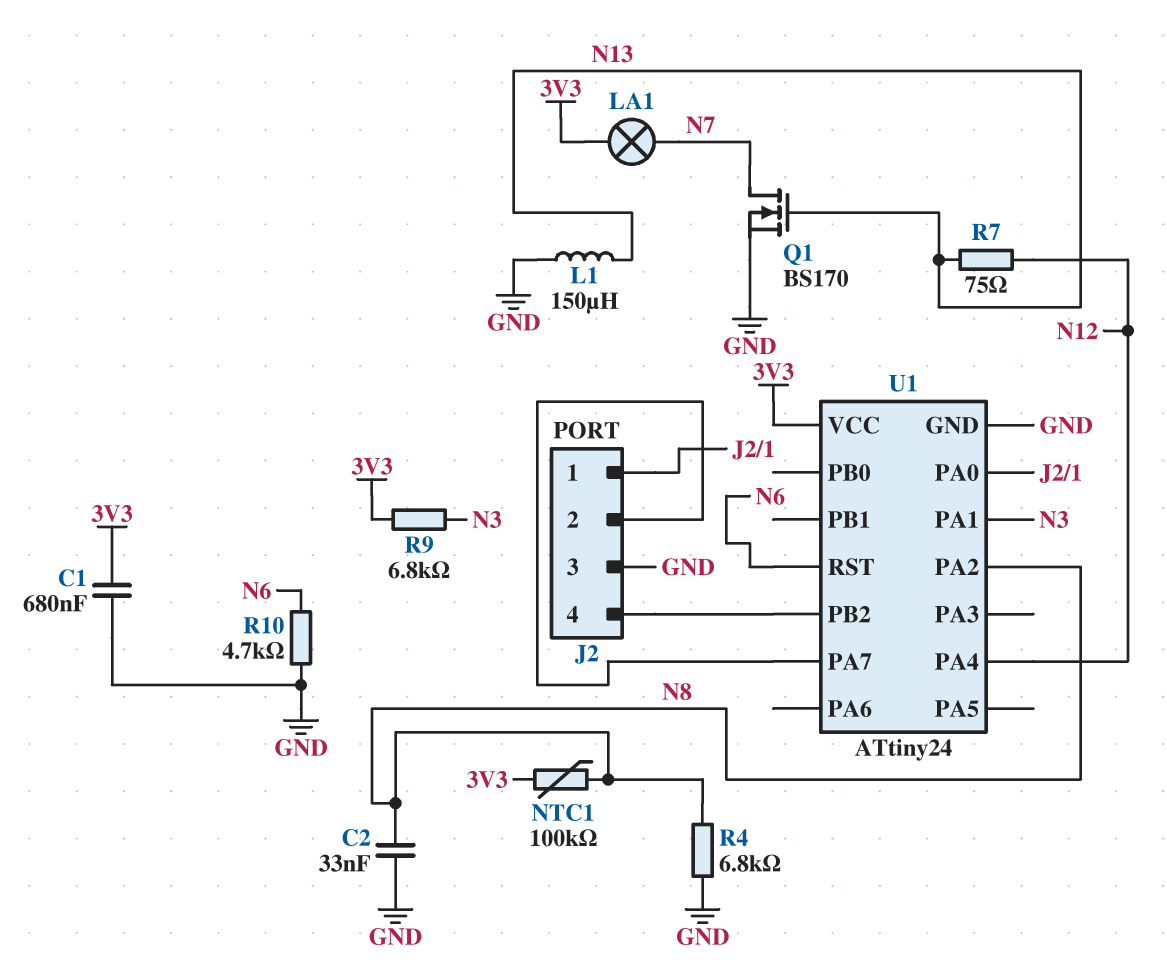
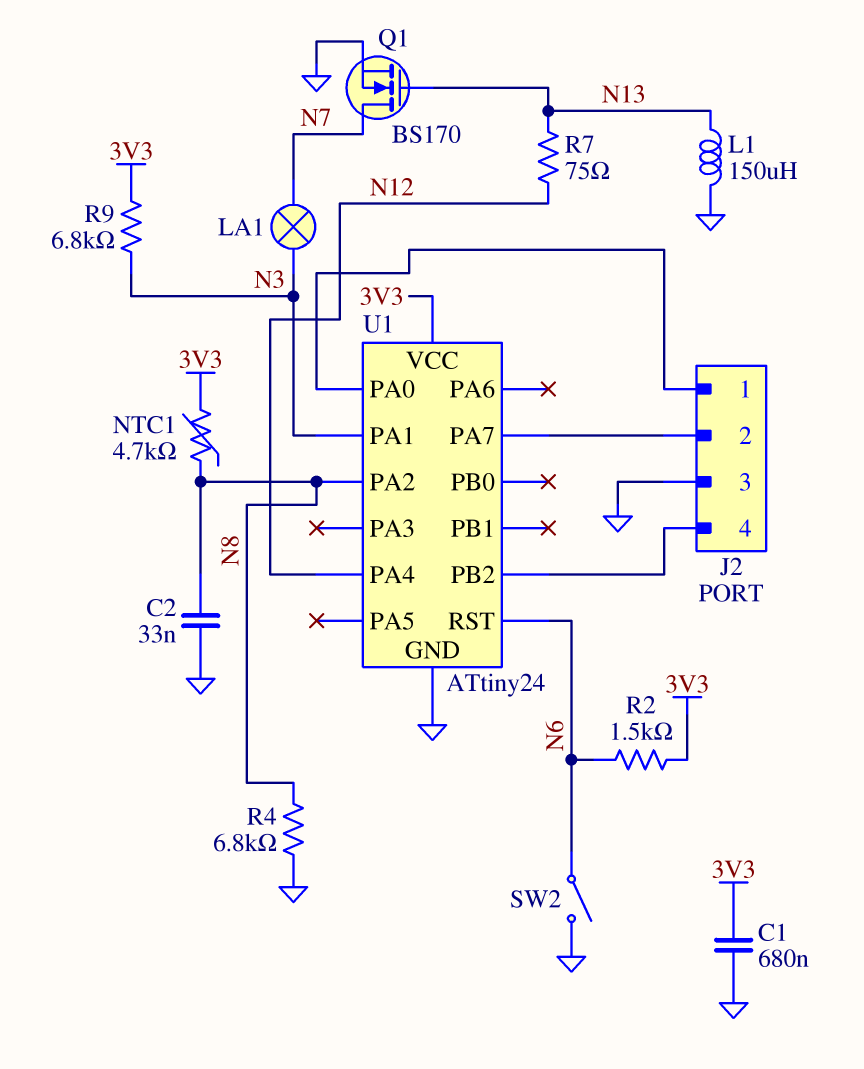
LA1: lamp (3V3, N7) -> lamp (N3, N7)
NTC1: 100k (3V3, N8) -> 4.7k (3V3, N8)
R2: none -> 1.5k (3V3, N6)
R10: 4.7k (GND, N6) -> none
SW2: none -> switch (GND, N6)

